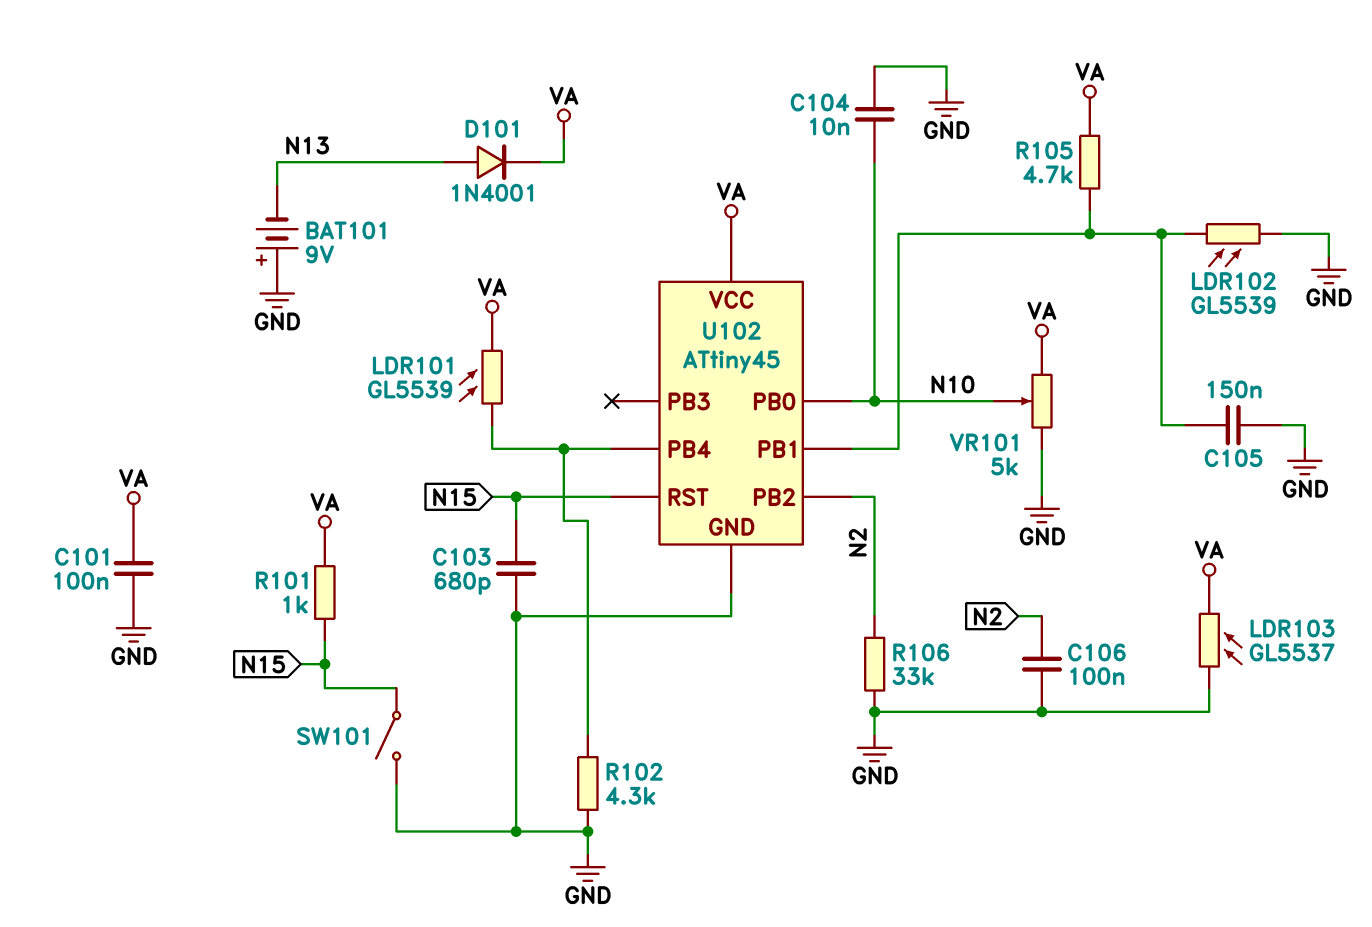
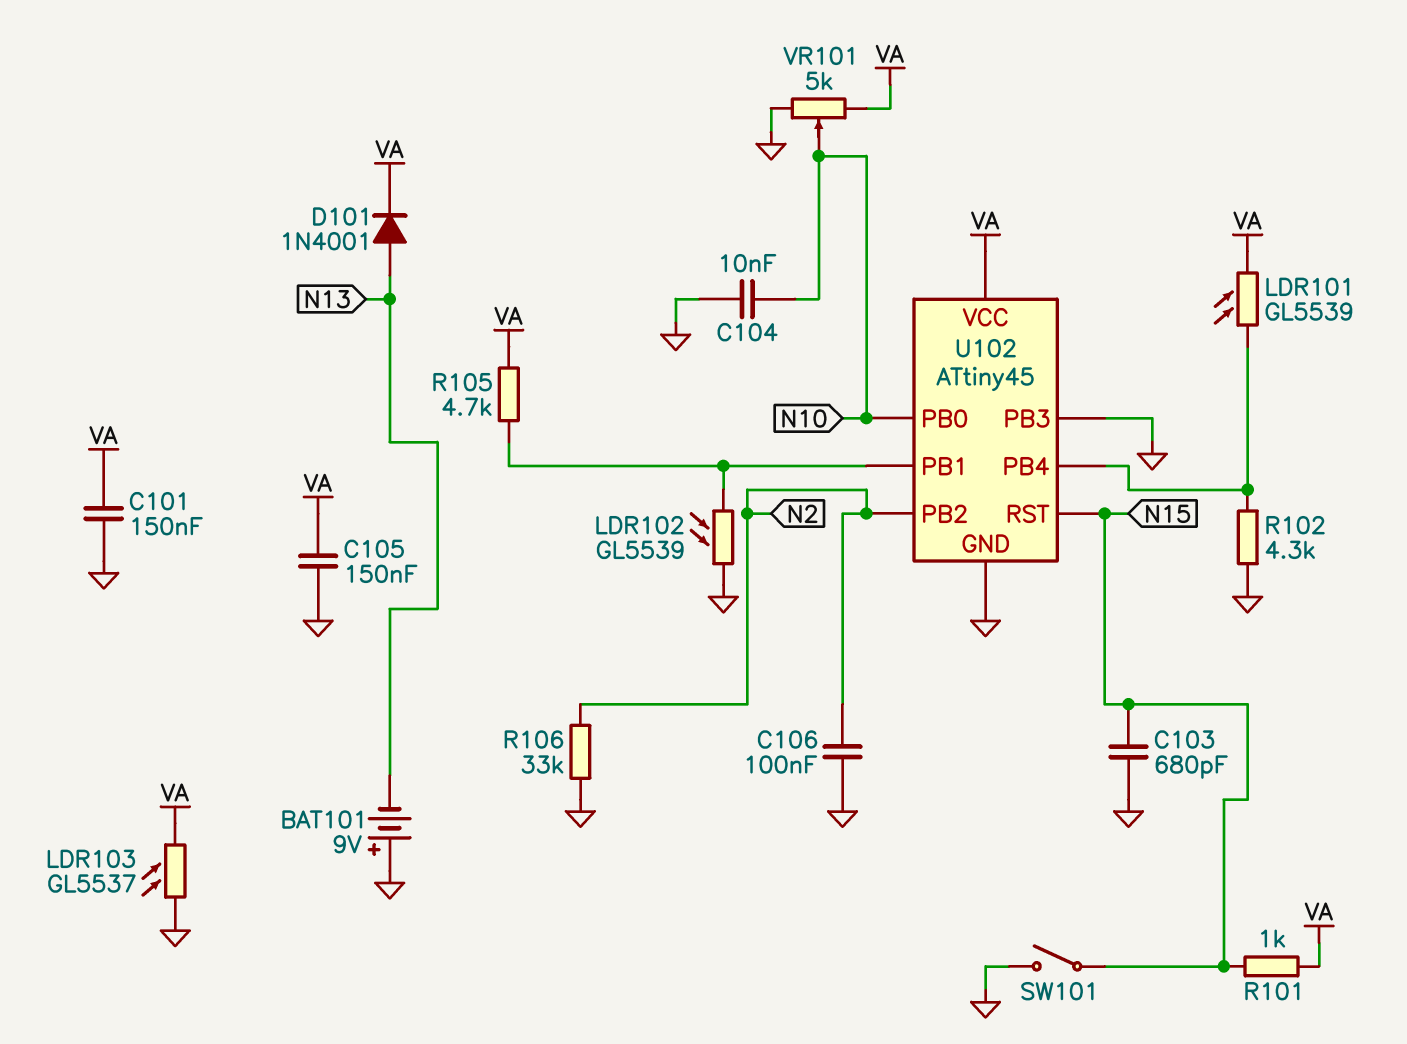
C101: 100nF (GND, VA) -> 150nF (GND, VA)
C105: 150nF (GND, U102/PB1) -> 150nF (GND, VA)
U102 pin PB3: none -> GND

